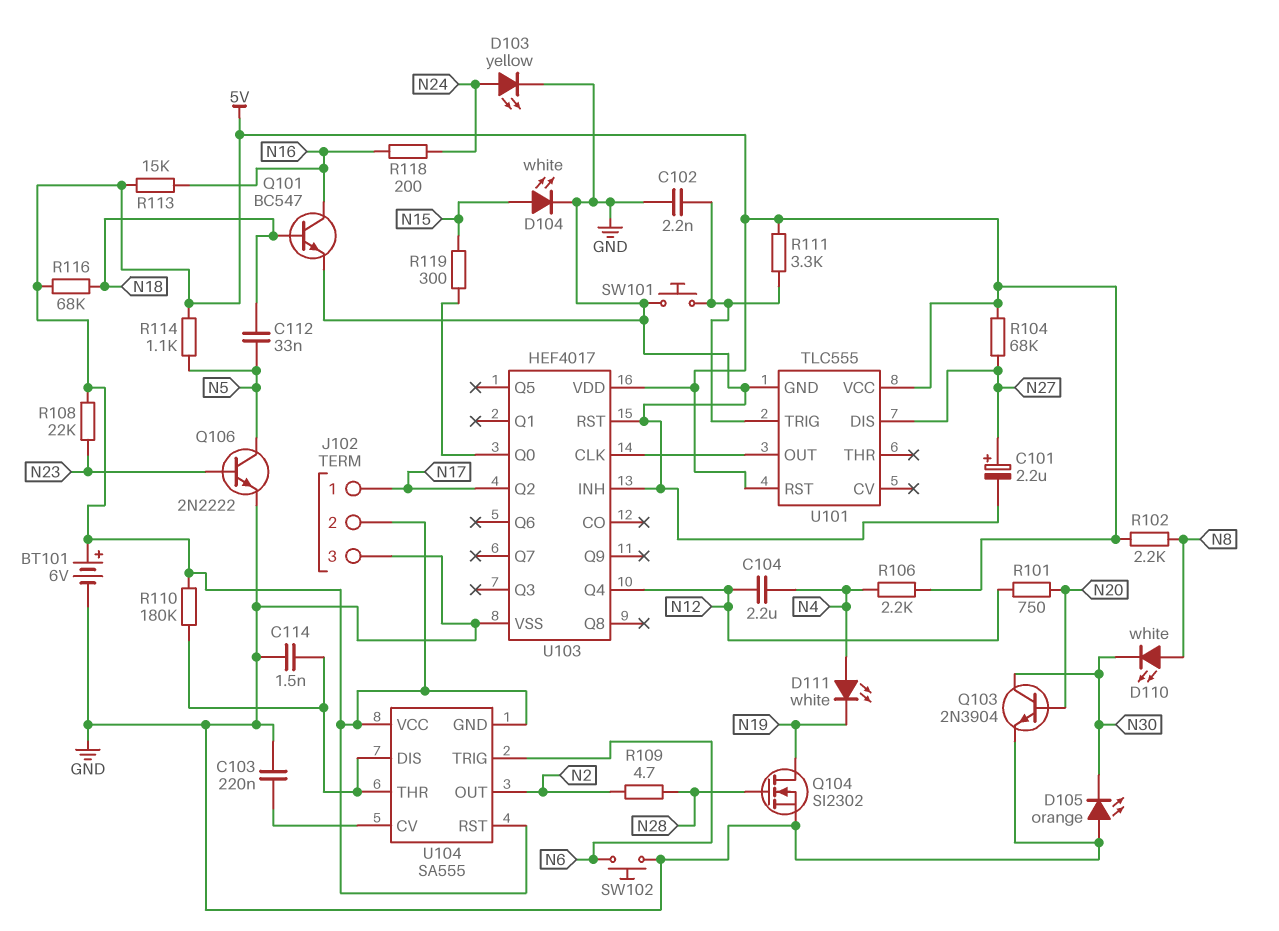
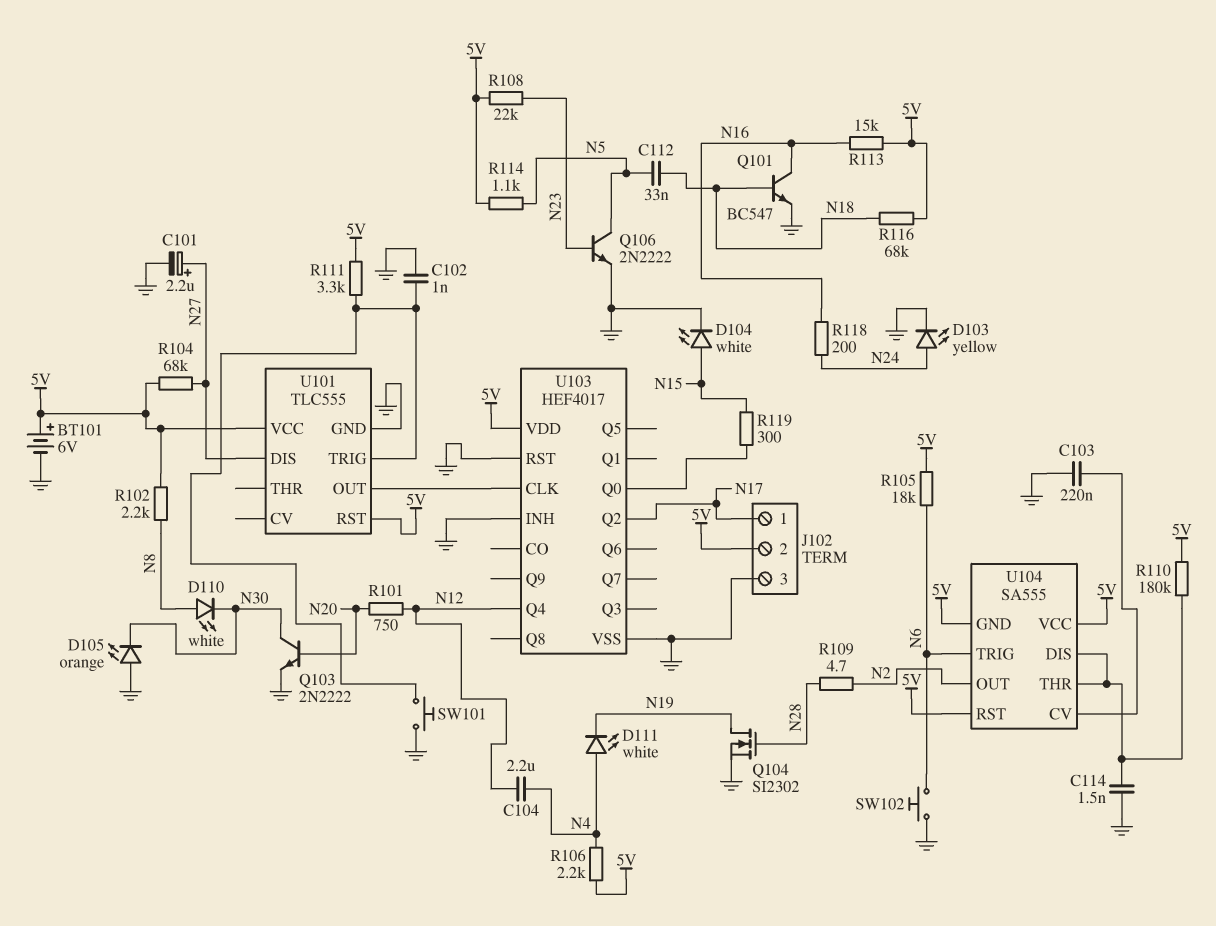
C102: 2.2nF (GND, U101/TRIG) -> 1nF (GND, U101/TRIG)
Q103: NPN 2N3904 (B N20, C N30, E GND) -> NPN 2N2222 (B N20, C N30, E GND)
R105: none -> 18k (5V, N6)

